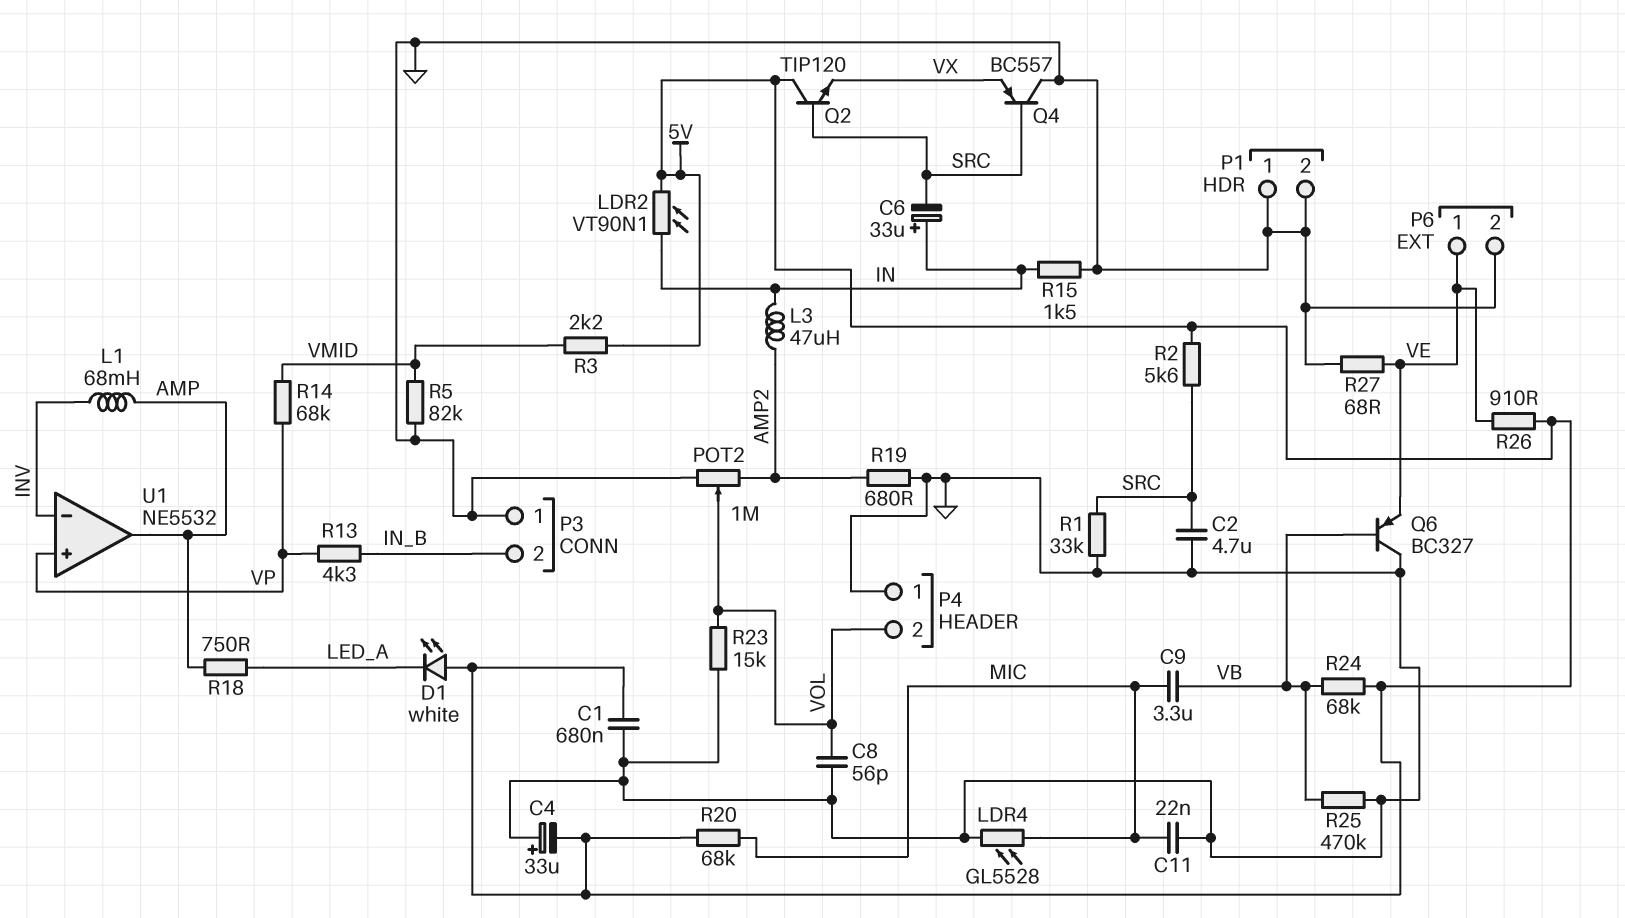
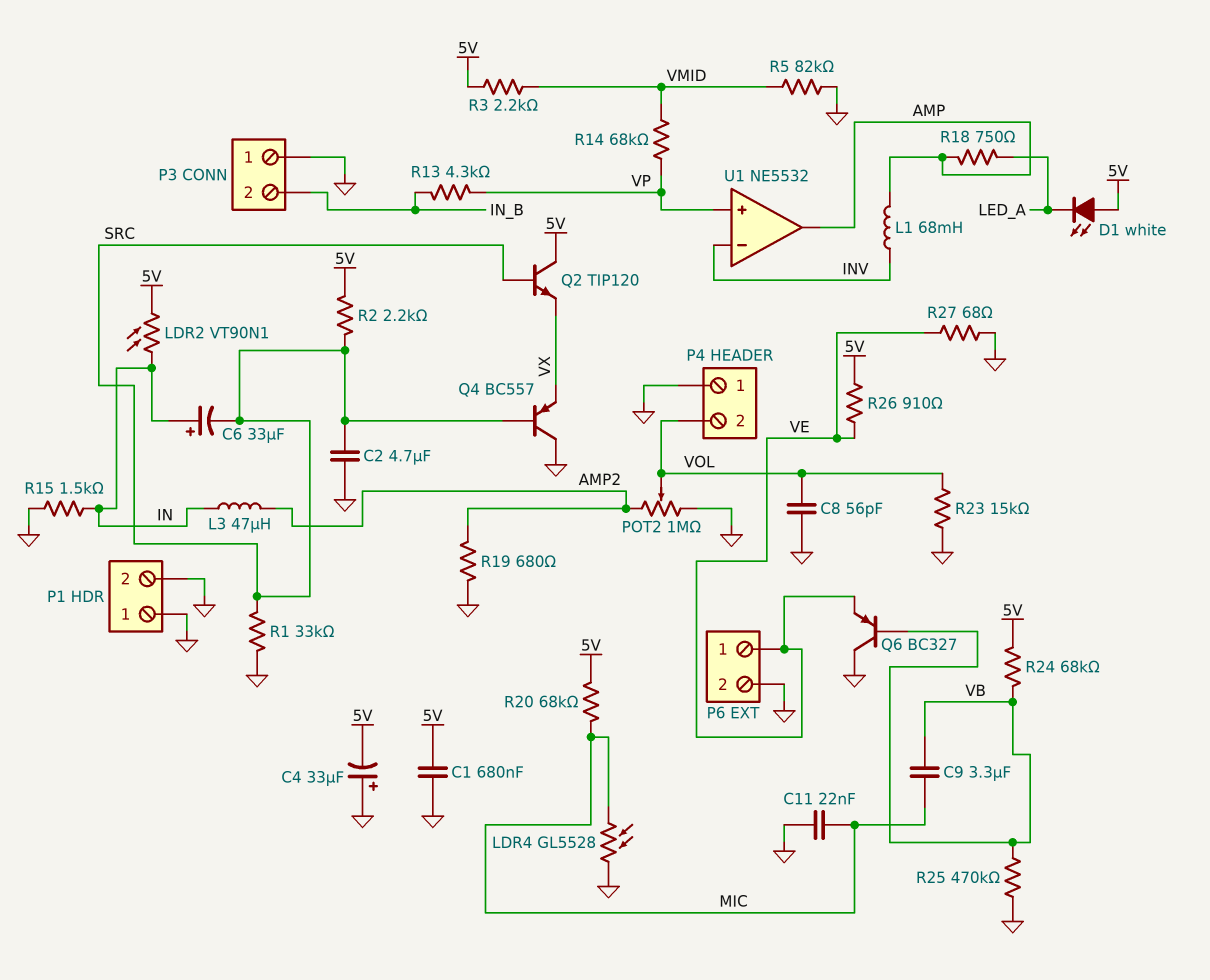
R2: 5.6k (5V, SRC) -> 2.2k (5V, SRC)

